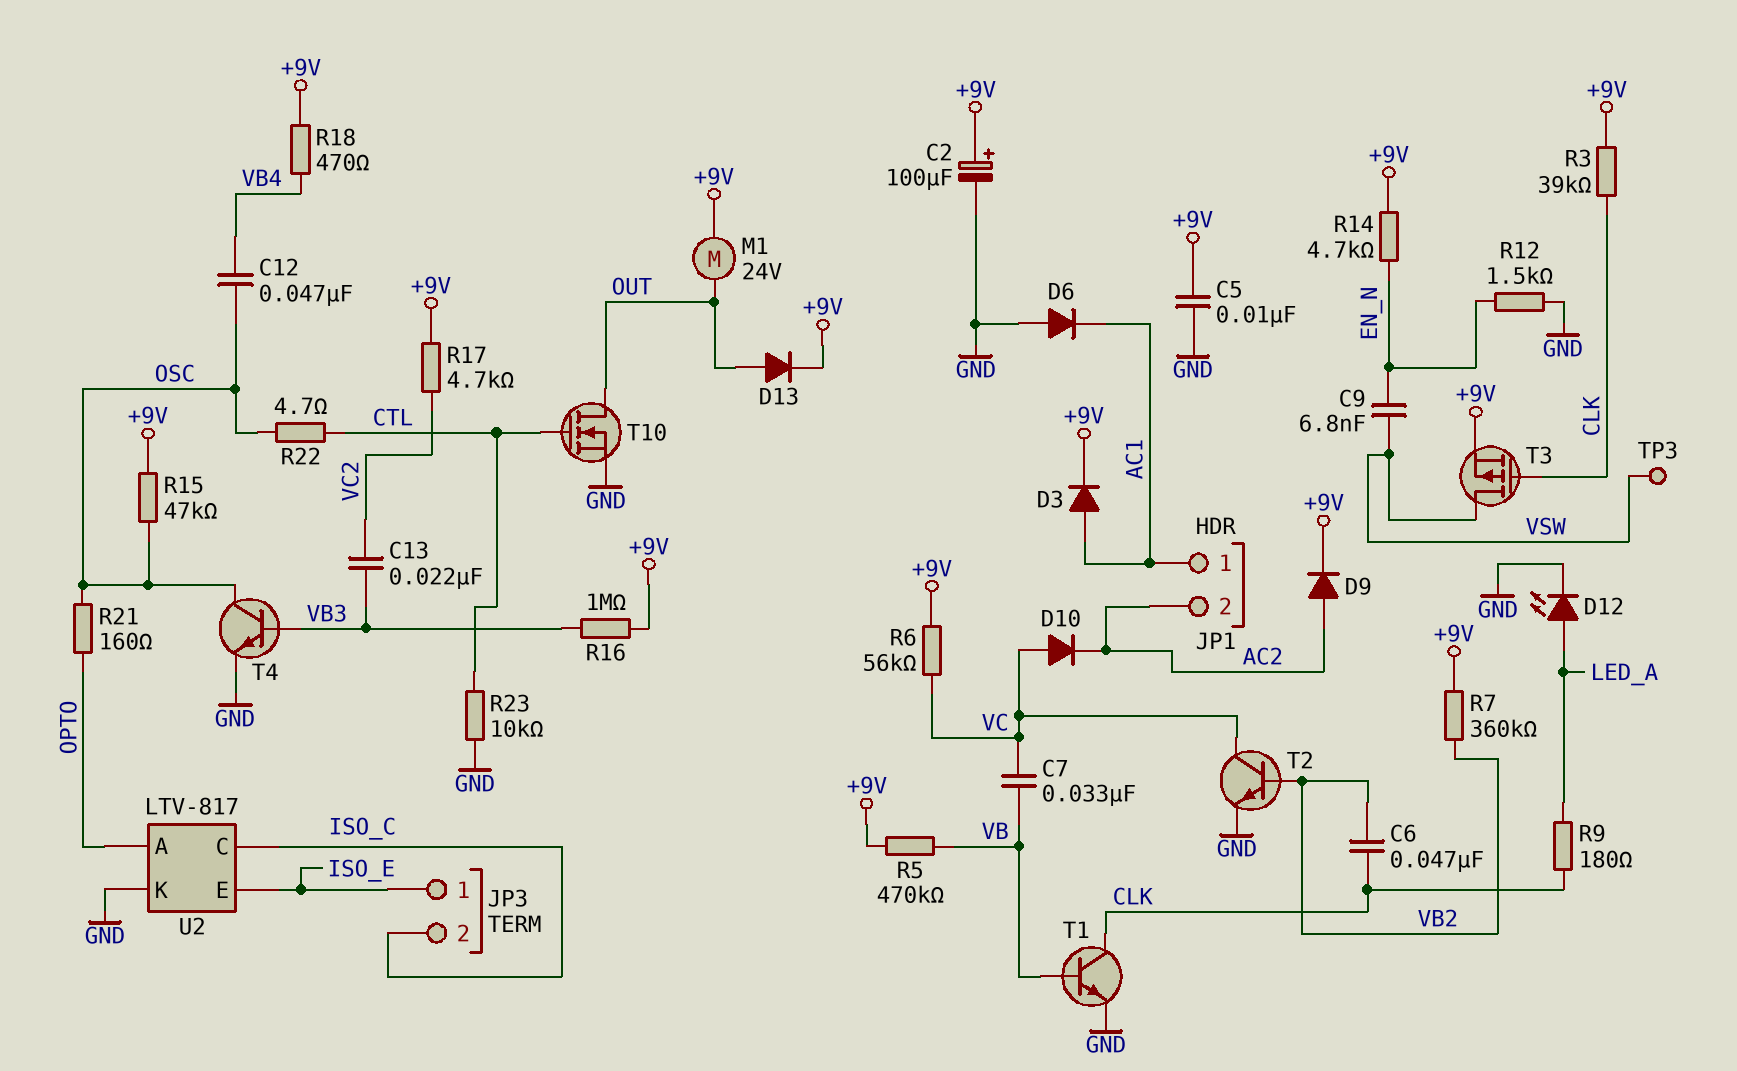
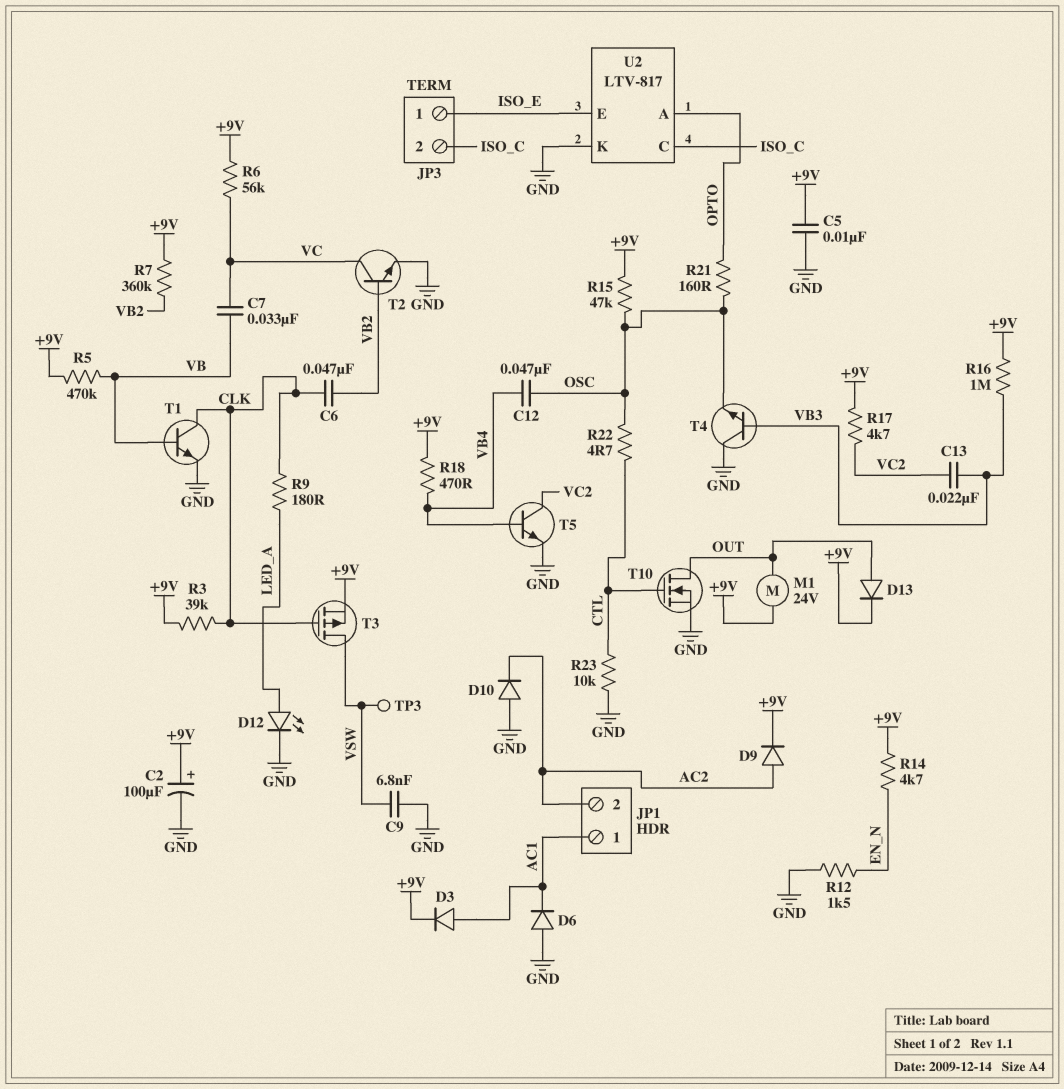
C9: 6.8nF (EN_N, VSW) -> 6.8nF (GND, VSW)
D10: diode (A VC, K AC2) -> diode (A GND, K AC2)
T4: NPN (B VB3, C OSC, E GND) -> NPN (B VB3, C GND, E OSC)
T5: none -> NPN (B VB4, C VC2, E GND)

